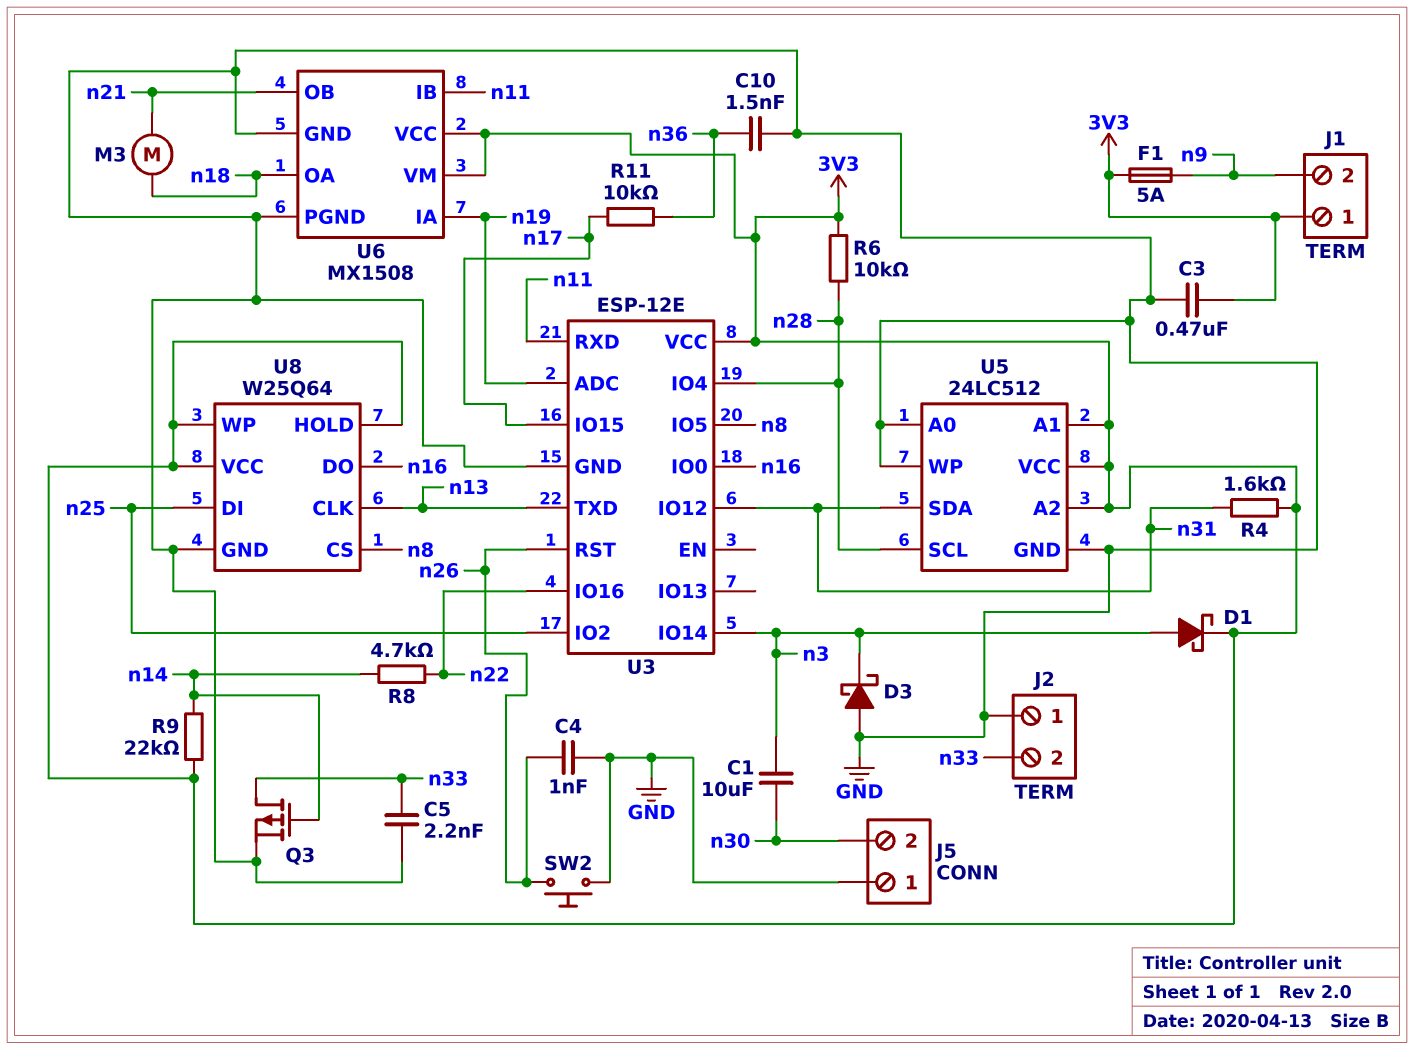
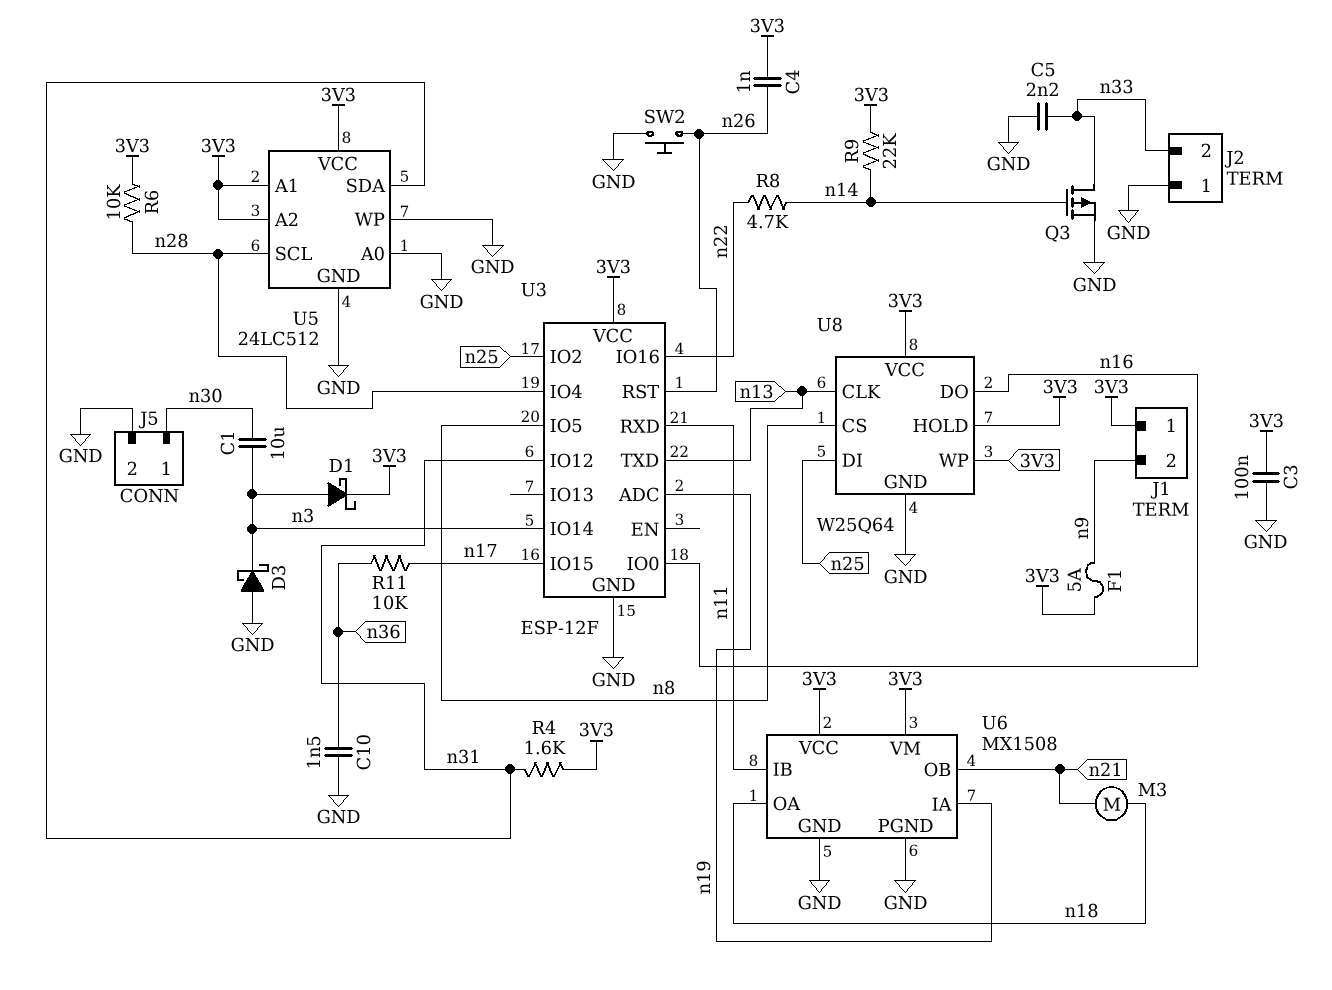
C3: 470nF (3V3, GND) -> 100nF (3V3, GND)
C4: 1nF (GND, n26) -> 1nF (3V3, n26)
J5 pin 1: GND -> n30
J5 pin 2: n30 -> GND
U3: ESP-12E -> ESP-12F

